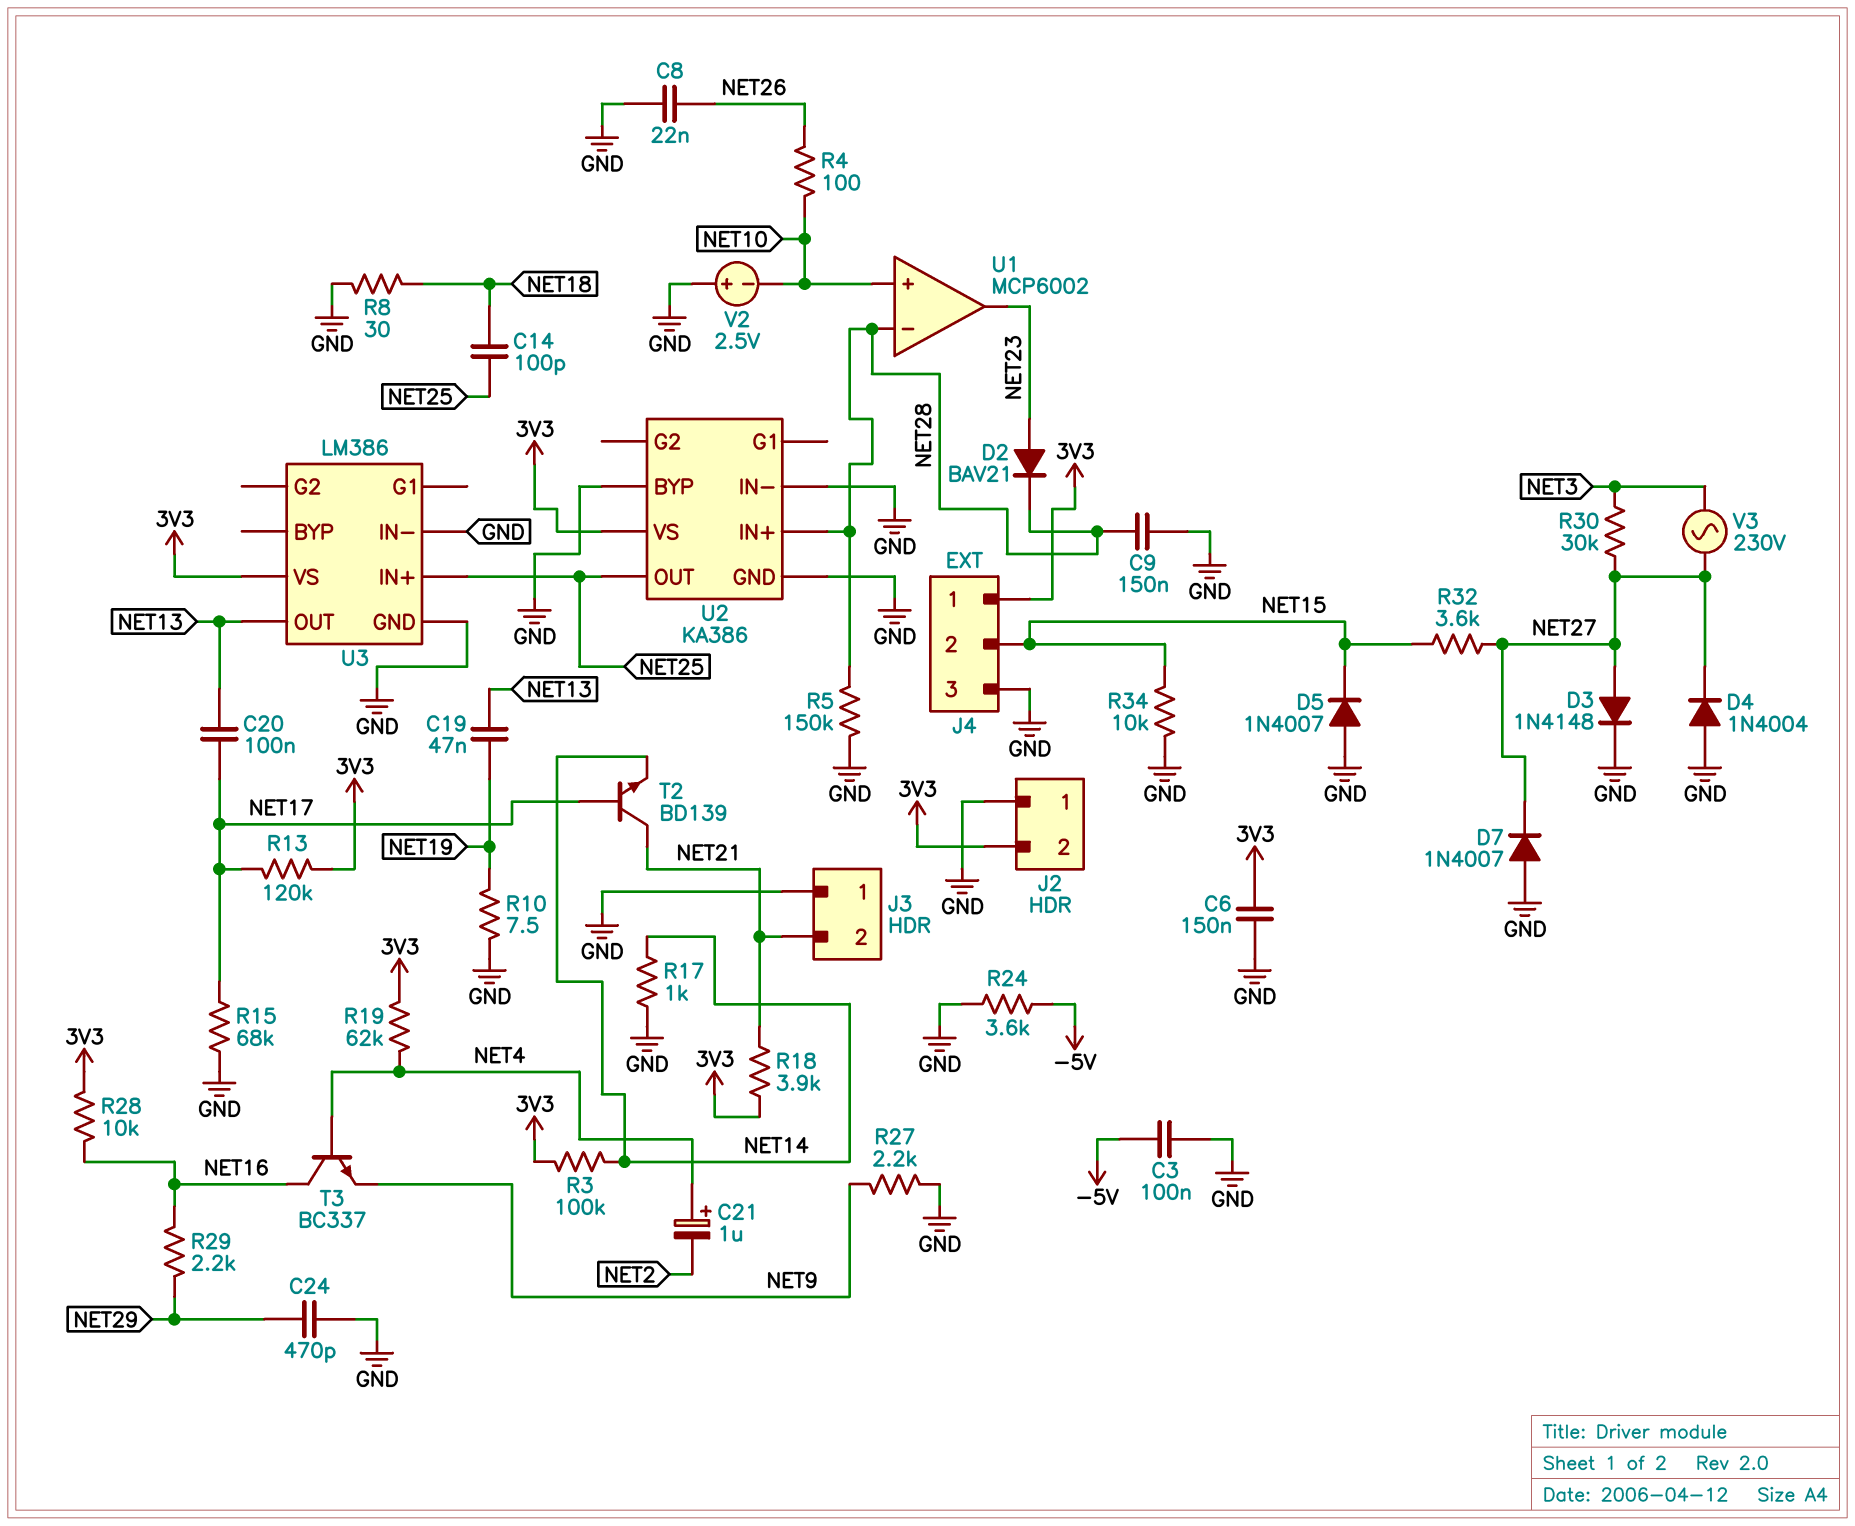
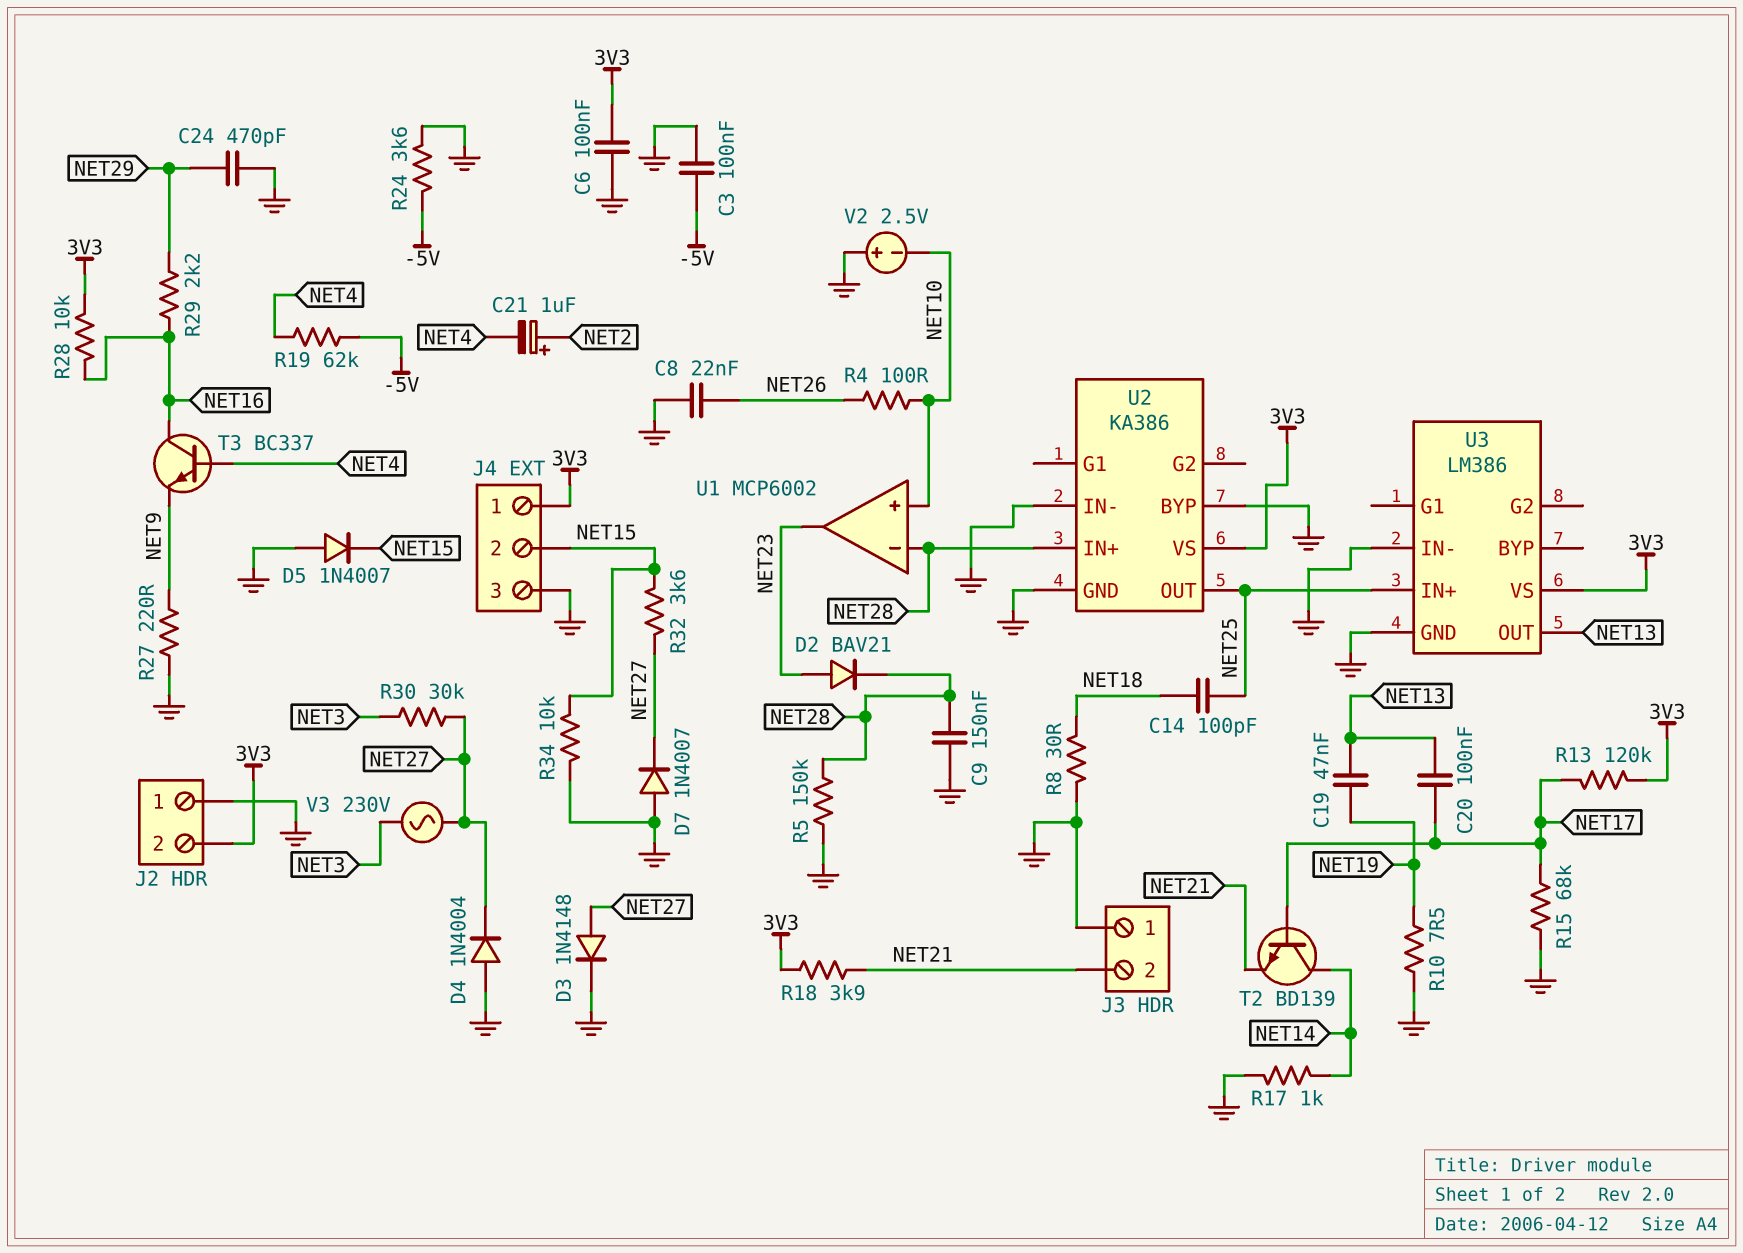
C6: 150nF (3V3, GND) -> 100nF (3V3, GND)
C21: 1uF (plus NET4, minus NET2) -> 1uF (plus NET2, minus NET4)
R3: 100k (3V3, NET14) -> none
R19: 62k (3V3, NET4) -> 62k (-5V, NET4)
R27: 2.2k (GND, NET9) -> 220 (GND, NET9)
T2: NPN BD139 (B NET17, C NET21, E NET14) -> NPN BD139 (B NET17, C NET14, E NET21)

